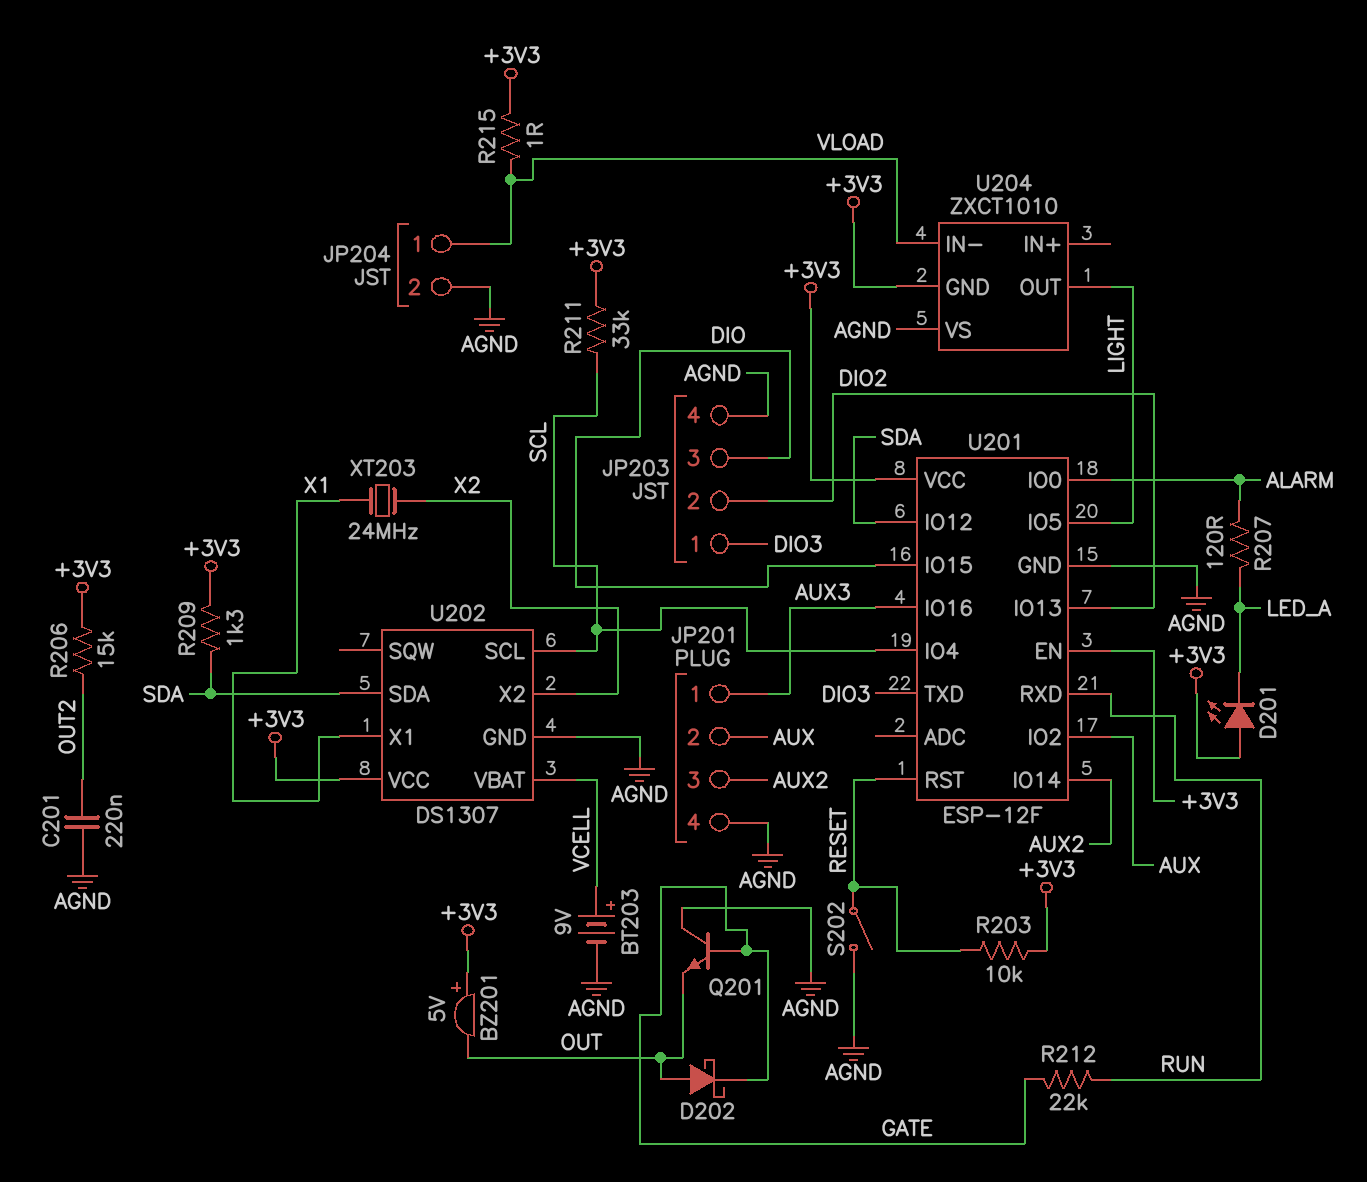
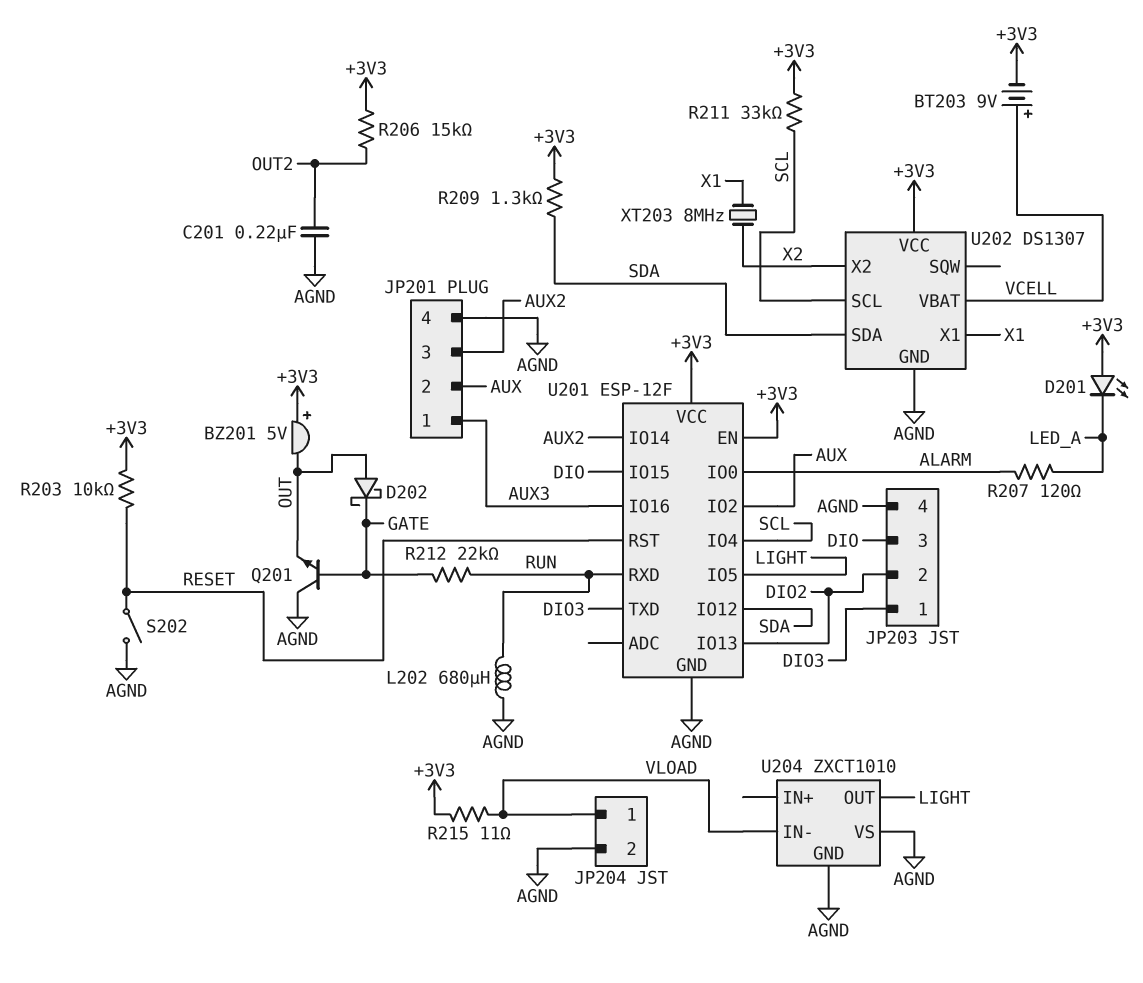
BT203: 9V (plus VCELL, minus AGND) -> 9V (plus VCELL, minus +3V3)
L202: none -> 680uH (AGND, RUN)
R215: 1 (+3V3, VLOAD) -> 11 (+3V3, VLOAD)
U204 pin GND: +3V3 -> AGND
XT203: 24MHz (X1, X2) -> 8MHz (X1, X2)

